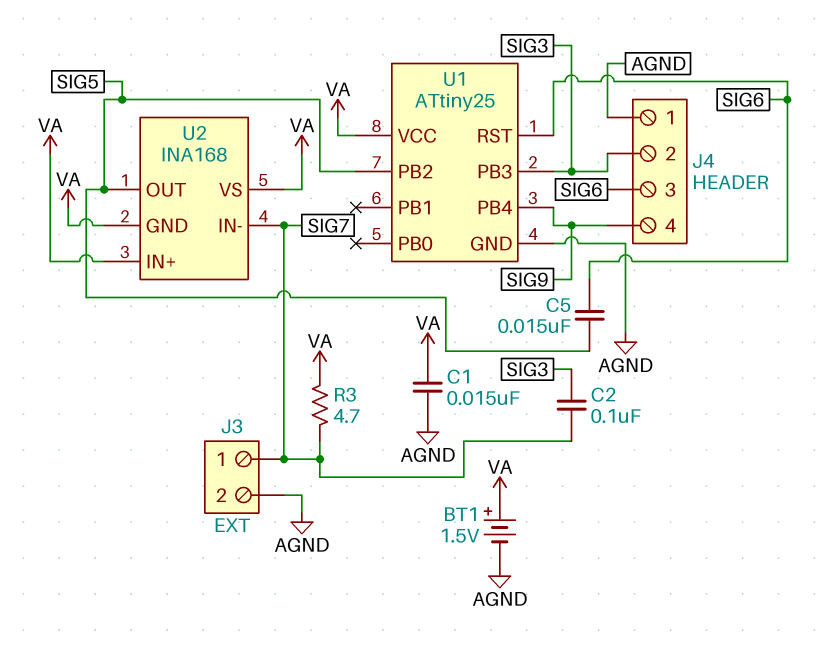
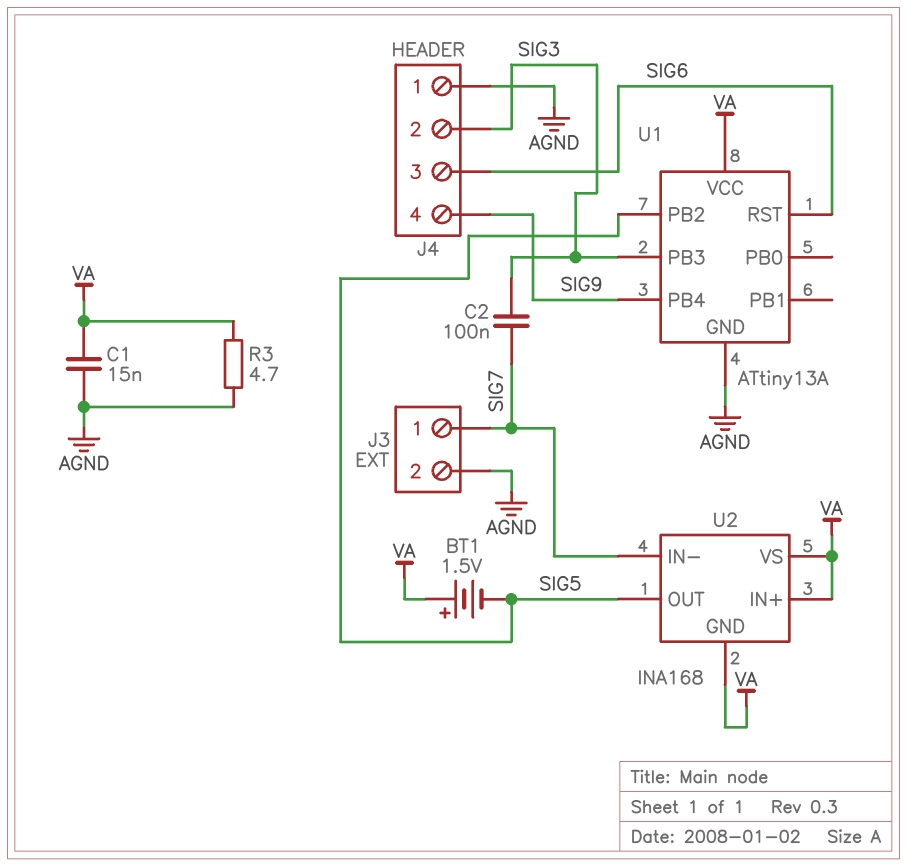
BT1: 1.5V (plus VA, minus AGND) -> 1.5V (plus VA, minus SIG5)
C5: 15nF (SIG5, SIG6) -> none
R3: 4.7 (SIG7, VA) -> 4.7 (AGND, VA)
U1: ATtiny25 -> ATtiny13A

